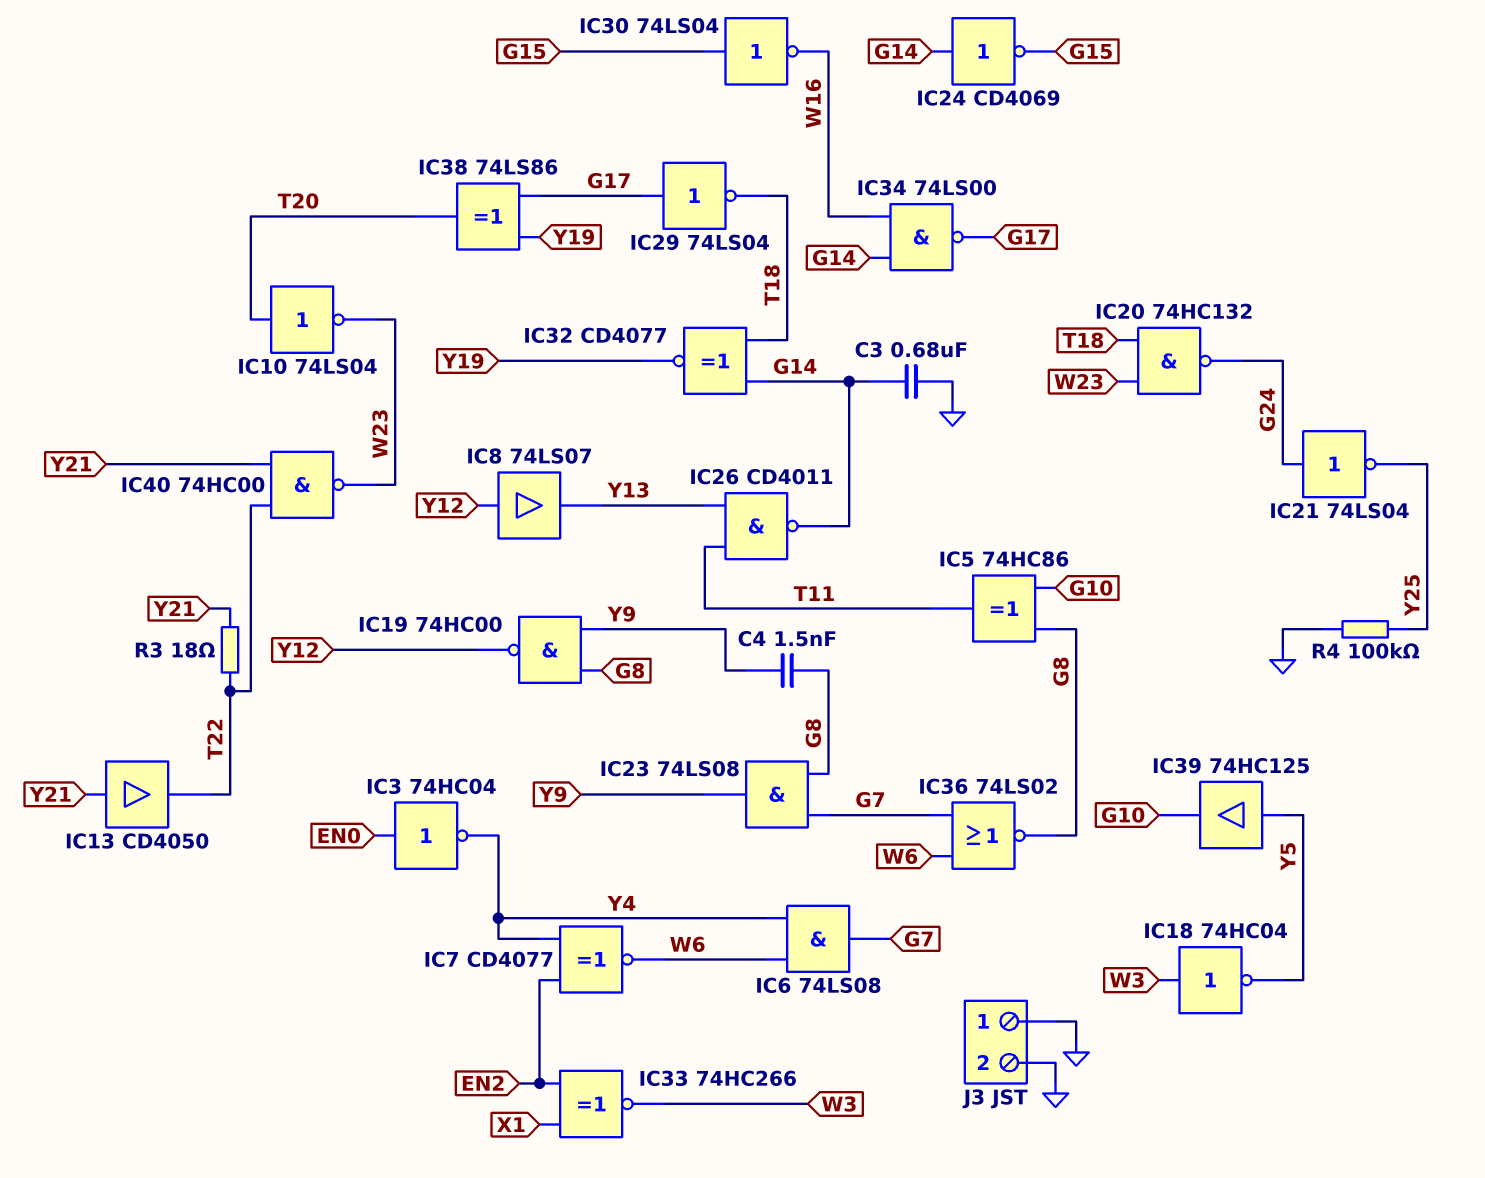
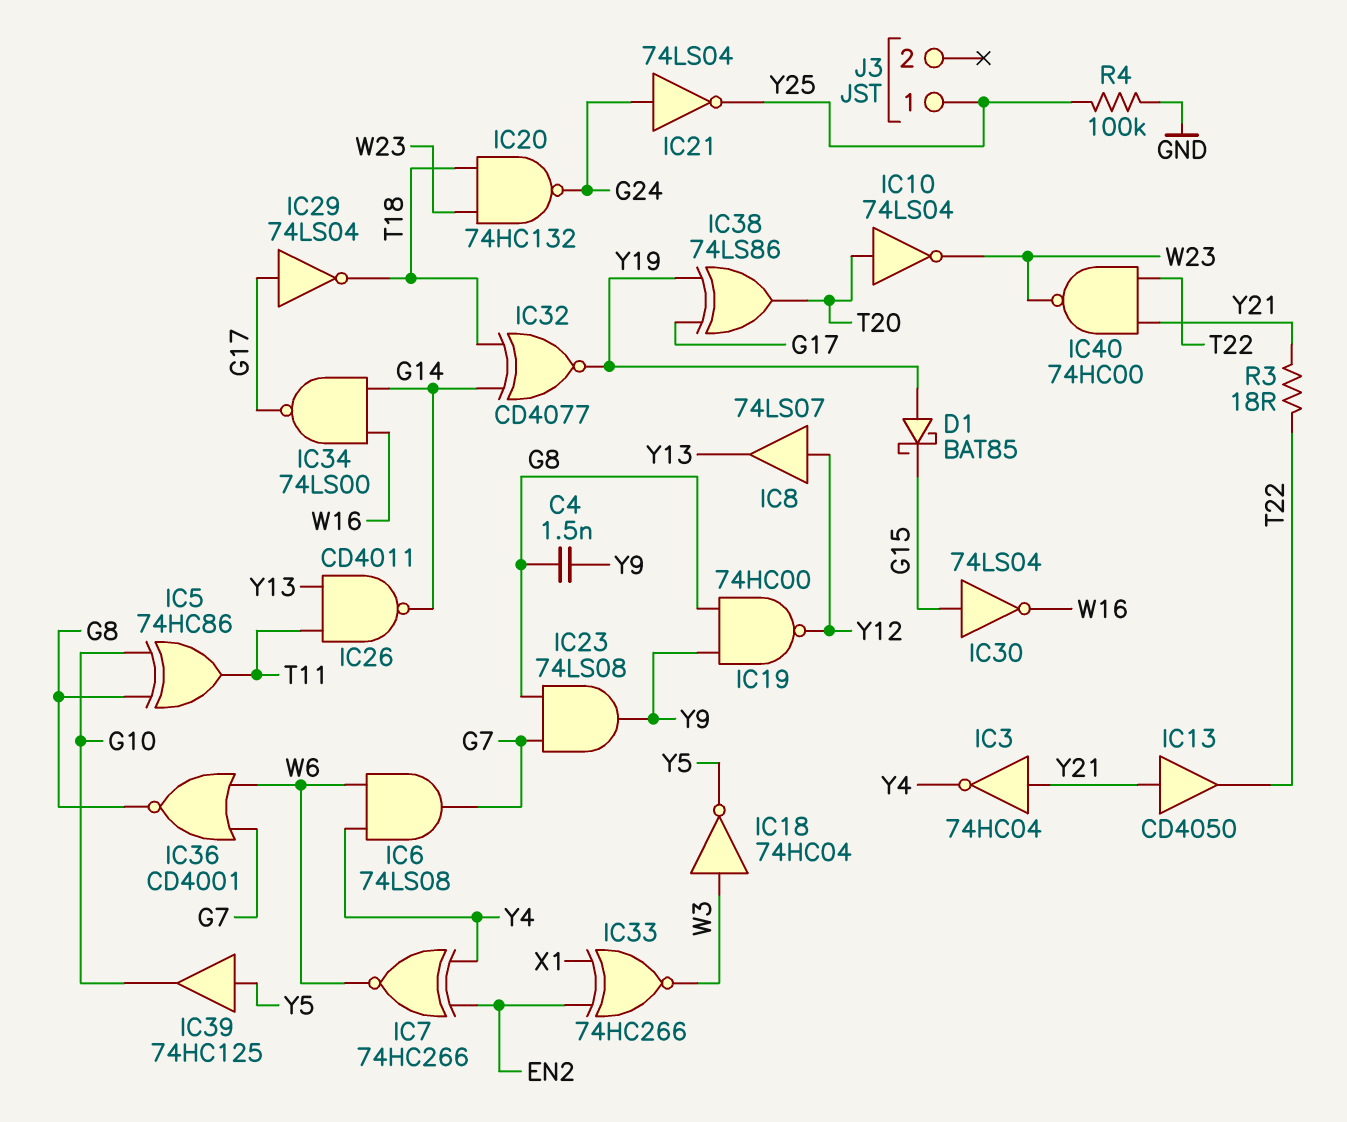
C3: 680nF (G14, GND) -> none
D1: none -> schottky BAT85 (A Y19, K G15)
IC3: NOT 74HC04 (in EN0, out Y4) -> NOT 74HC04 (in Y21, out Y4)
IC7: XNOR CD4077 (in EN2, in Y4, out W6) -> XNOR 74HC266 (in EN2, in Y4, out W6)
IC24: NOT CD4069 (in G14, out G15) -> none
IC36: NOR 74LS02 (in G7, in W6, out G8) -> NOR CD4001 (in G7, in W6, out G8)
J3 pin 1: GND -> Y25
J3 pin 2: GND -> none

